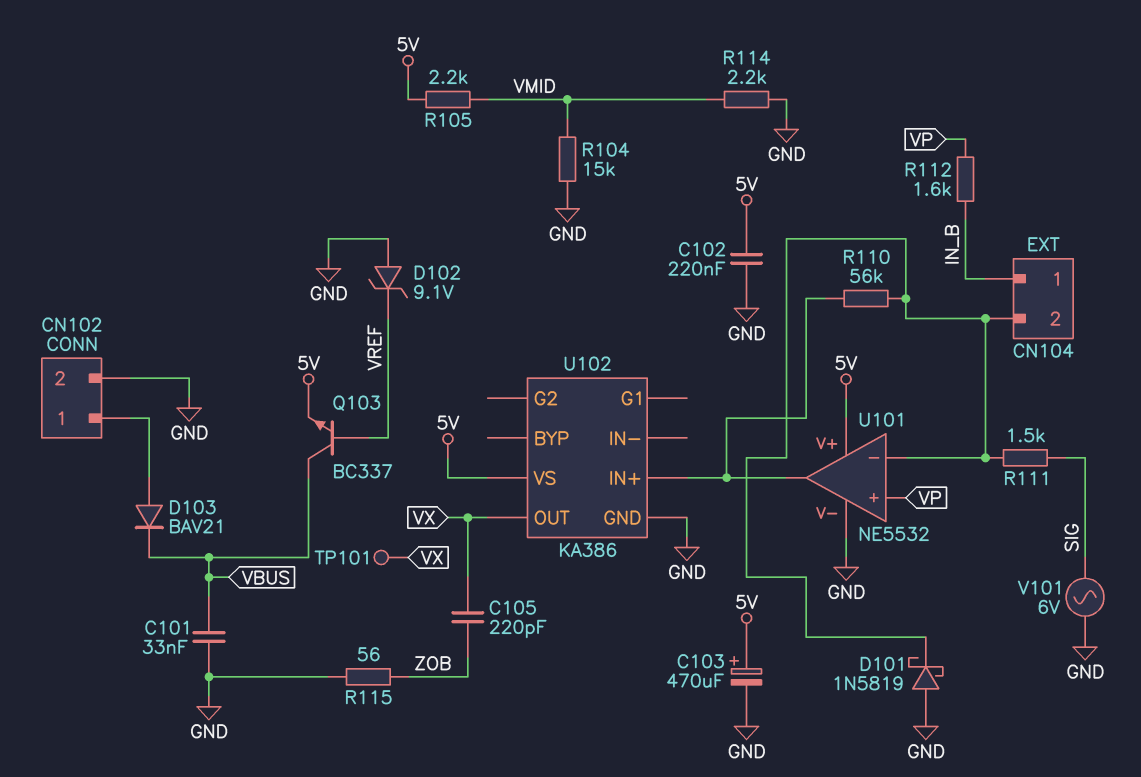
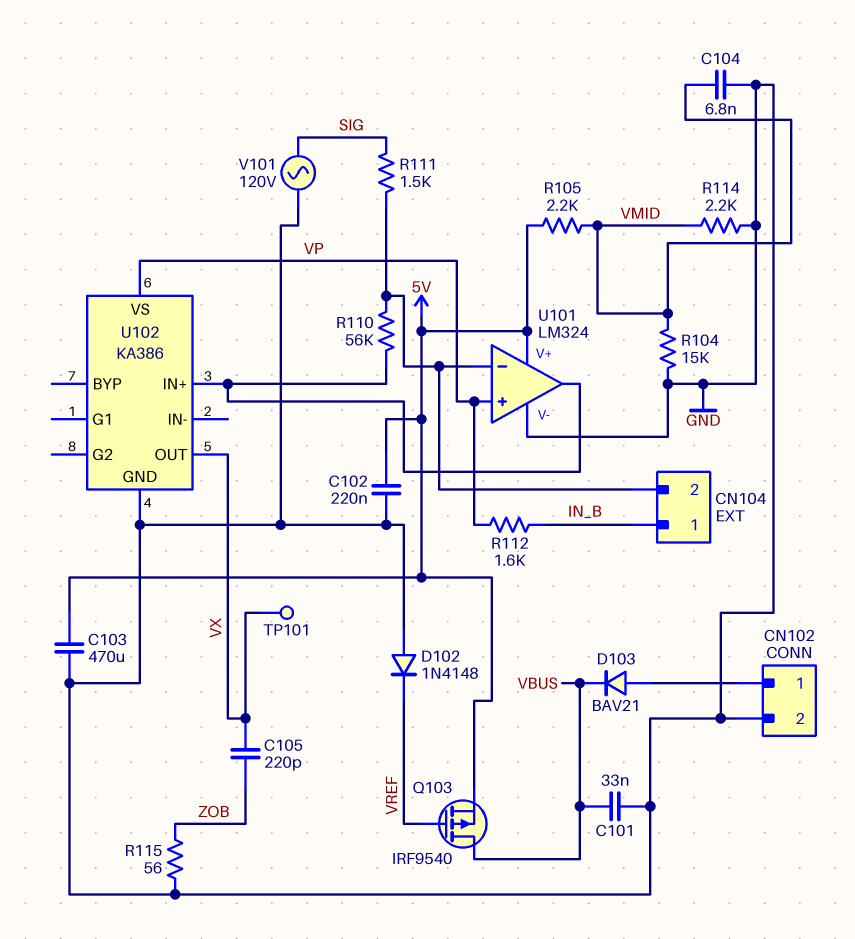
C103: 470uF (plus 5V, minus GND) -> 470uF (5V, GND)
C104: none -> 6.8nF (GND, VMID)
D101: schottky 1N5819 (A GND, K CN104/2) -> none
D102: zener 9.1V (A GND, K VREF) -> diode 1N4148 (A GND, K VREF)
Q103: NPN BC337 (B VREF, C VBUS, E 5V) -> PMOS IRF9540 (G VREF, D VBUS, S 5V)
U101: NE5532 -> LM324
U102 pin VS: 5V -> VP
V101: AC 6V (GND, SIG) -> AC 120V (GND, SIG)

